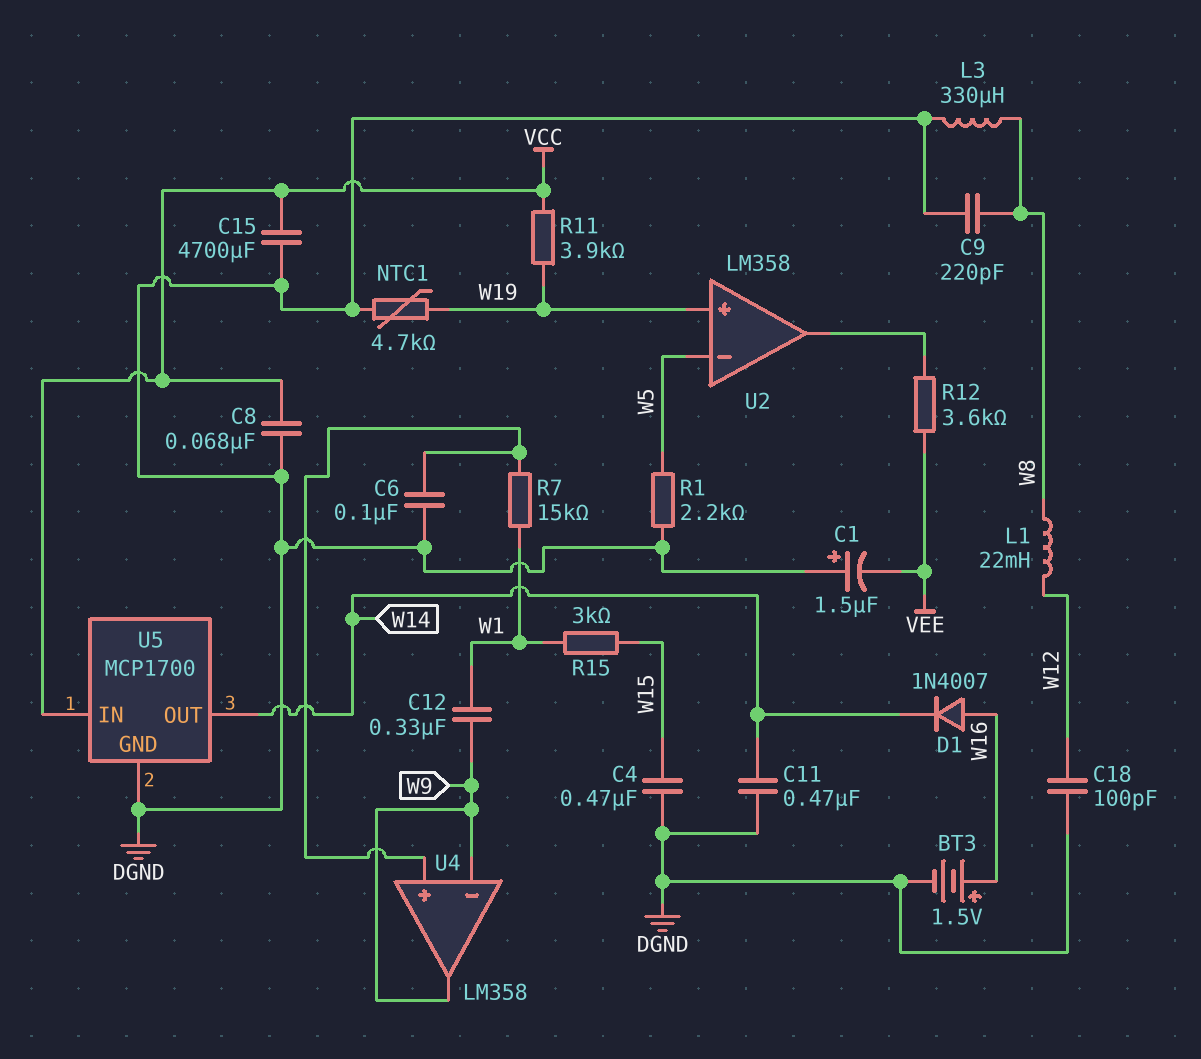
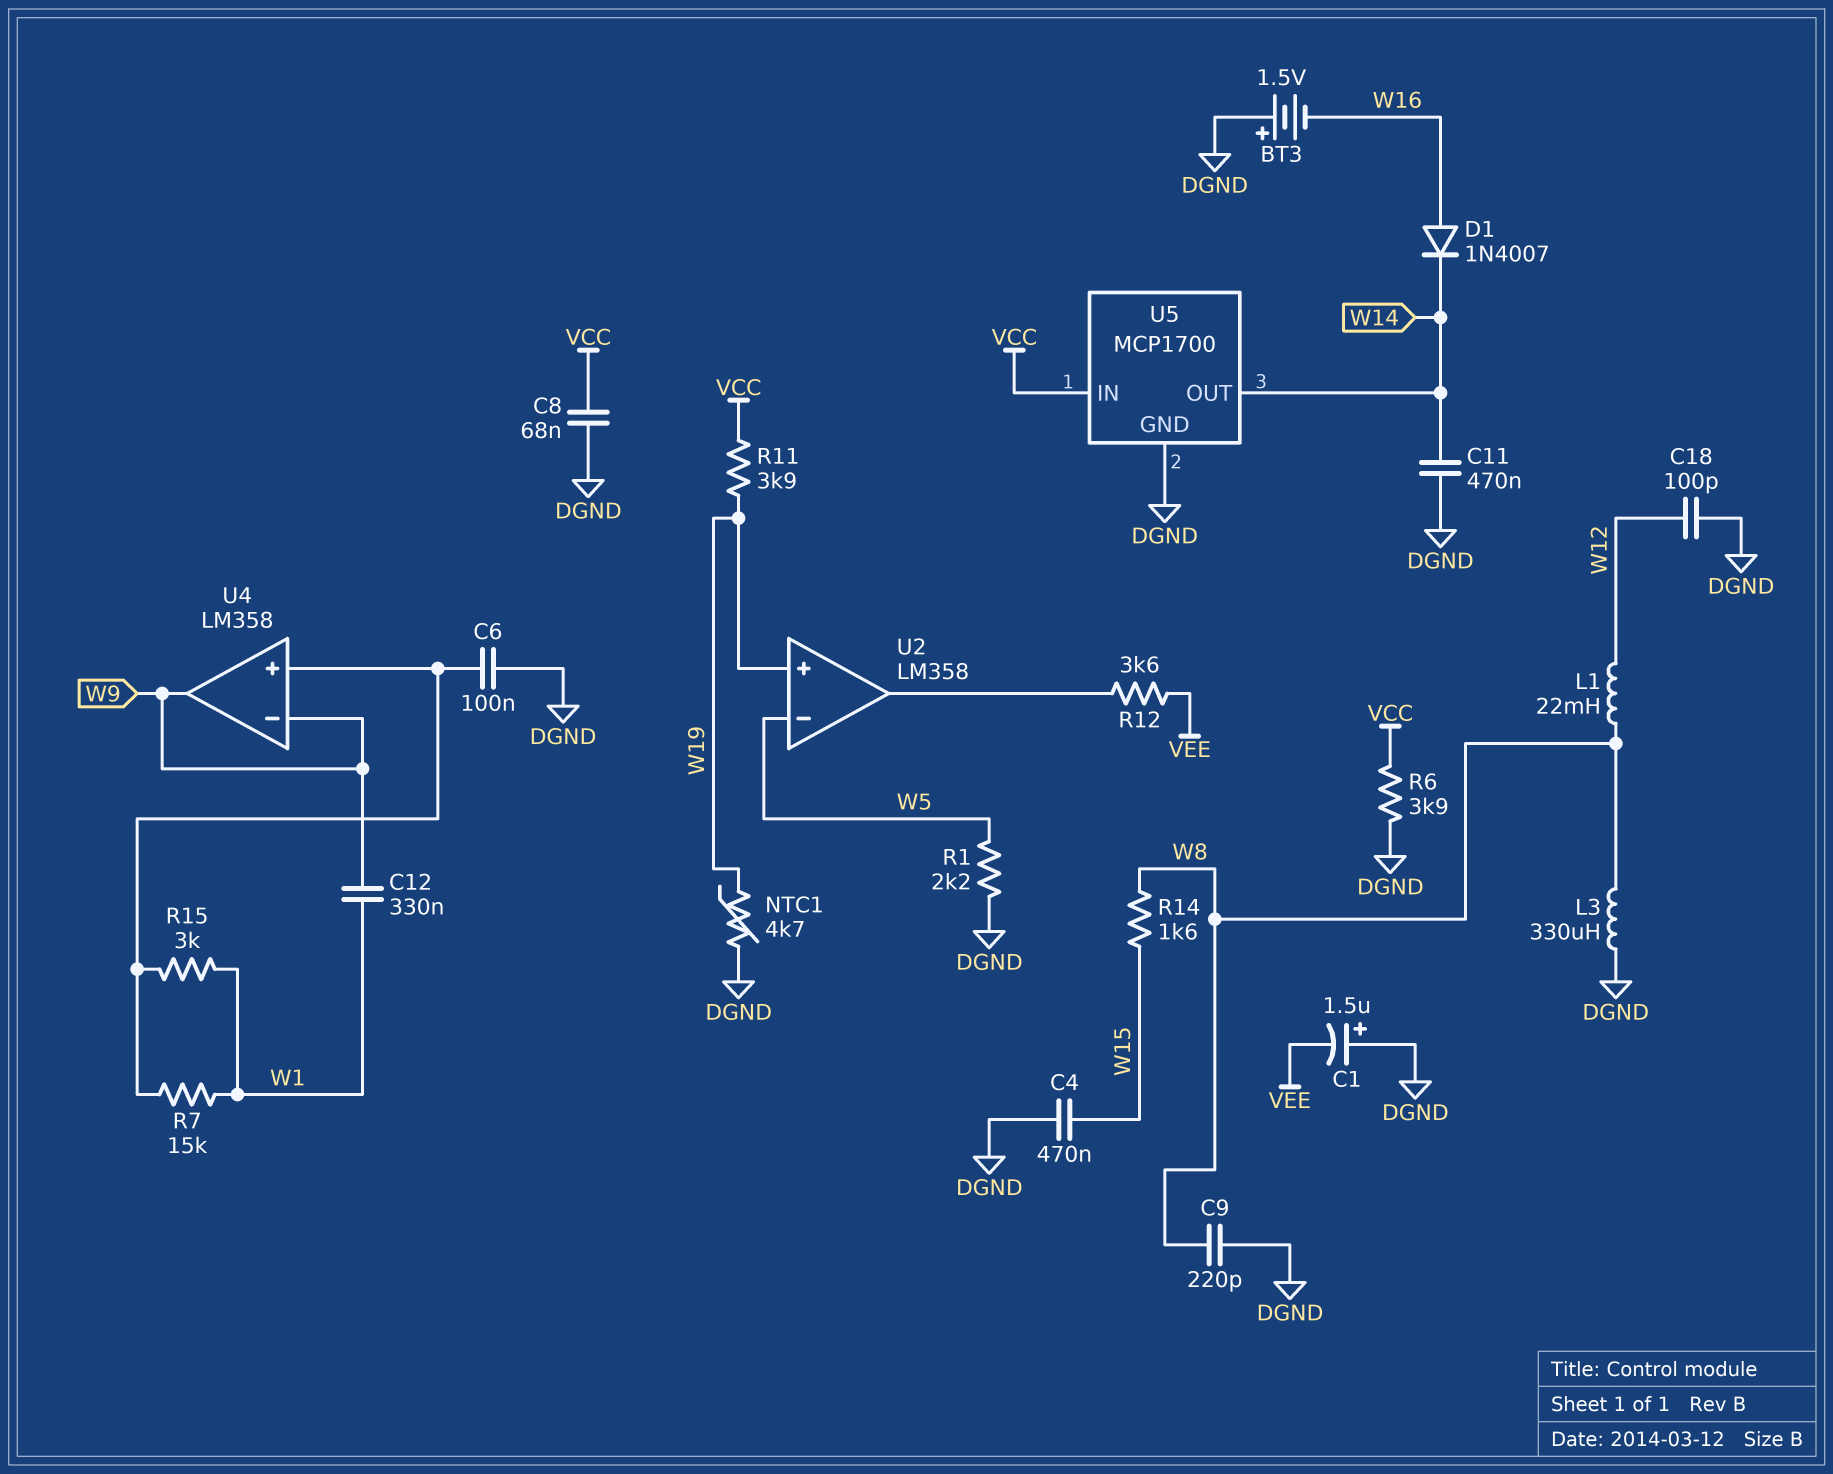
BT3: 1.5V (plus W16, minus DGND) -> 1.5V (plus DGND, minus W16)
C15: 4700uF (DGND, VCC) -> none
R6: none -> 3.9k (DGND, VCC)
R14: none -> 1.6k (W8, W15)
R15: 3k (W1, W15) -> 3k (U4/in+, W1)

